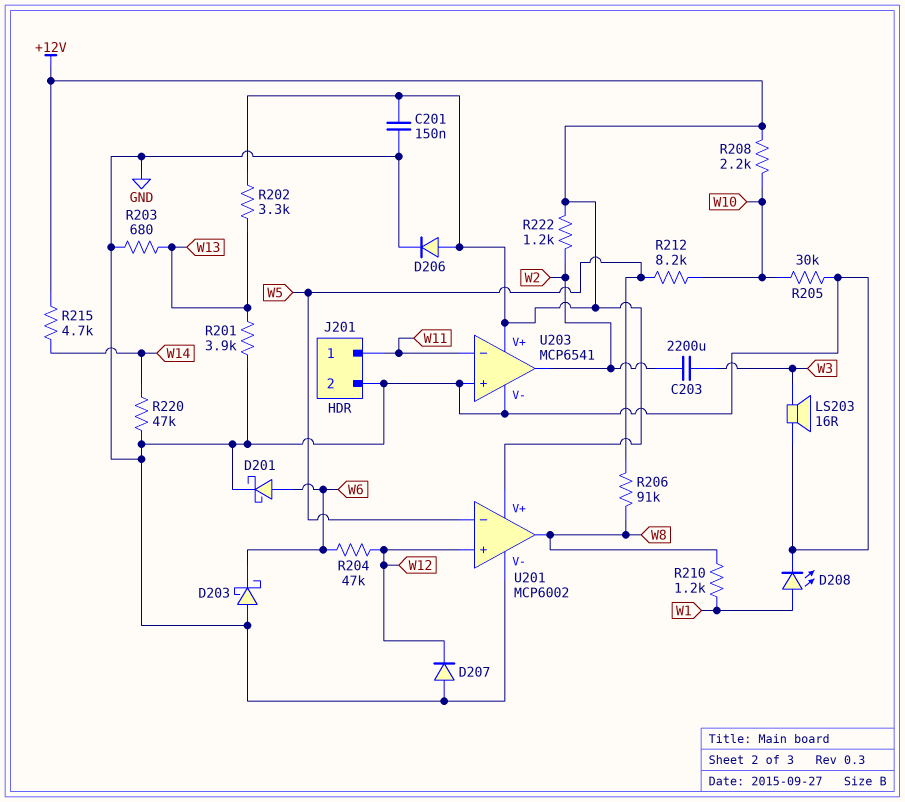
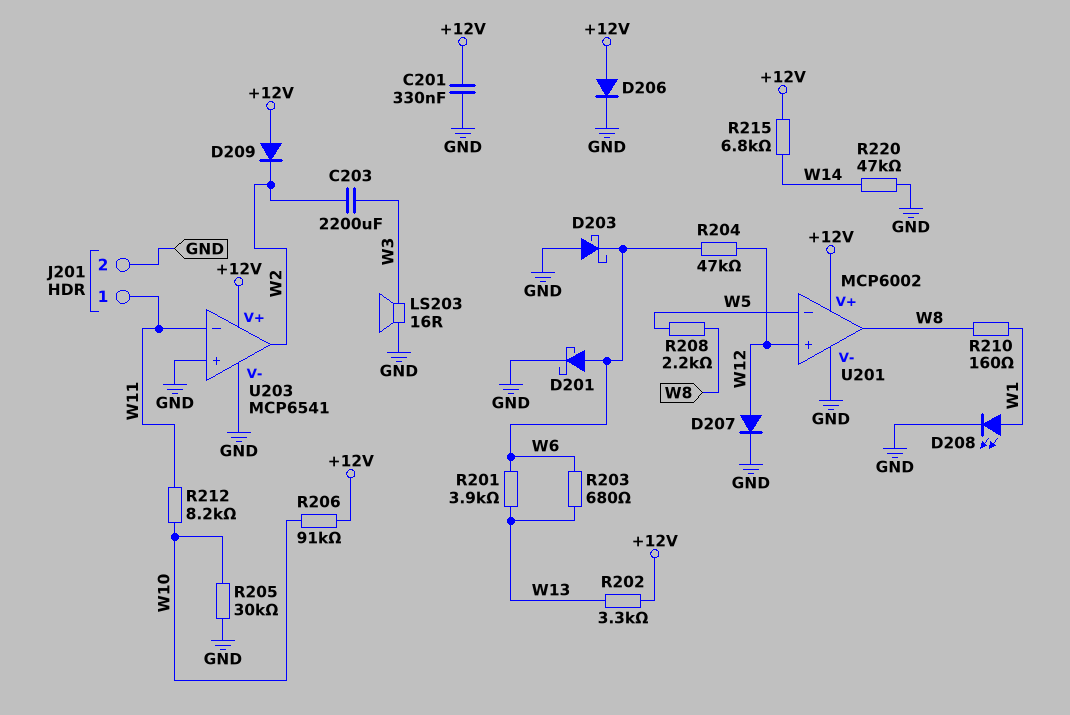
C201: 150nF (+12V, GND) -> 330nF (+12V, GND)
D207: diode (A GND, K W12) -> diode (A W12, K GND)
D209: none -> diode (A +12V, K W2)
R201: 3.9k (GND, W13) -> 3.9k (W6, W13)
R203: 680 (GND, W13) -> 680 (W6, W13)
R206: 91k (W5, W8) -> 91k (+12V, W10)
R208: 2.2k (+12V, W10) -> 2.2k (W5, W8)
R210: 1.2k (W1, W8) -> 160 (W1, W8)
R212: 8.2k (W5, W10) -> 8.2k (W10, W11)
R215: 4.7k (+12V, W14) -> 6.8k (+12V, W14)
R222: 1.2k (+12V, W2) -> none

